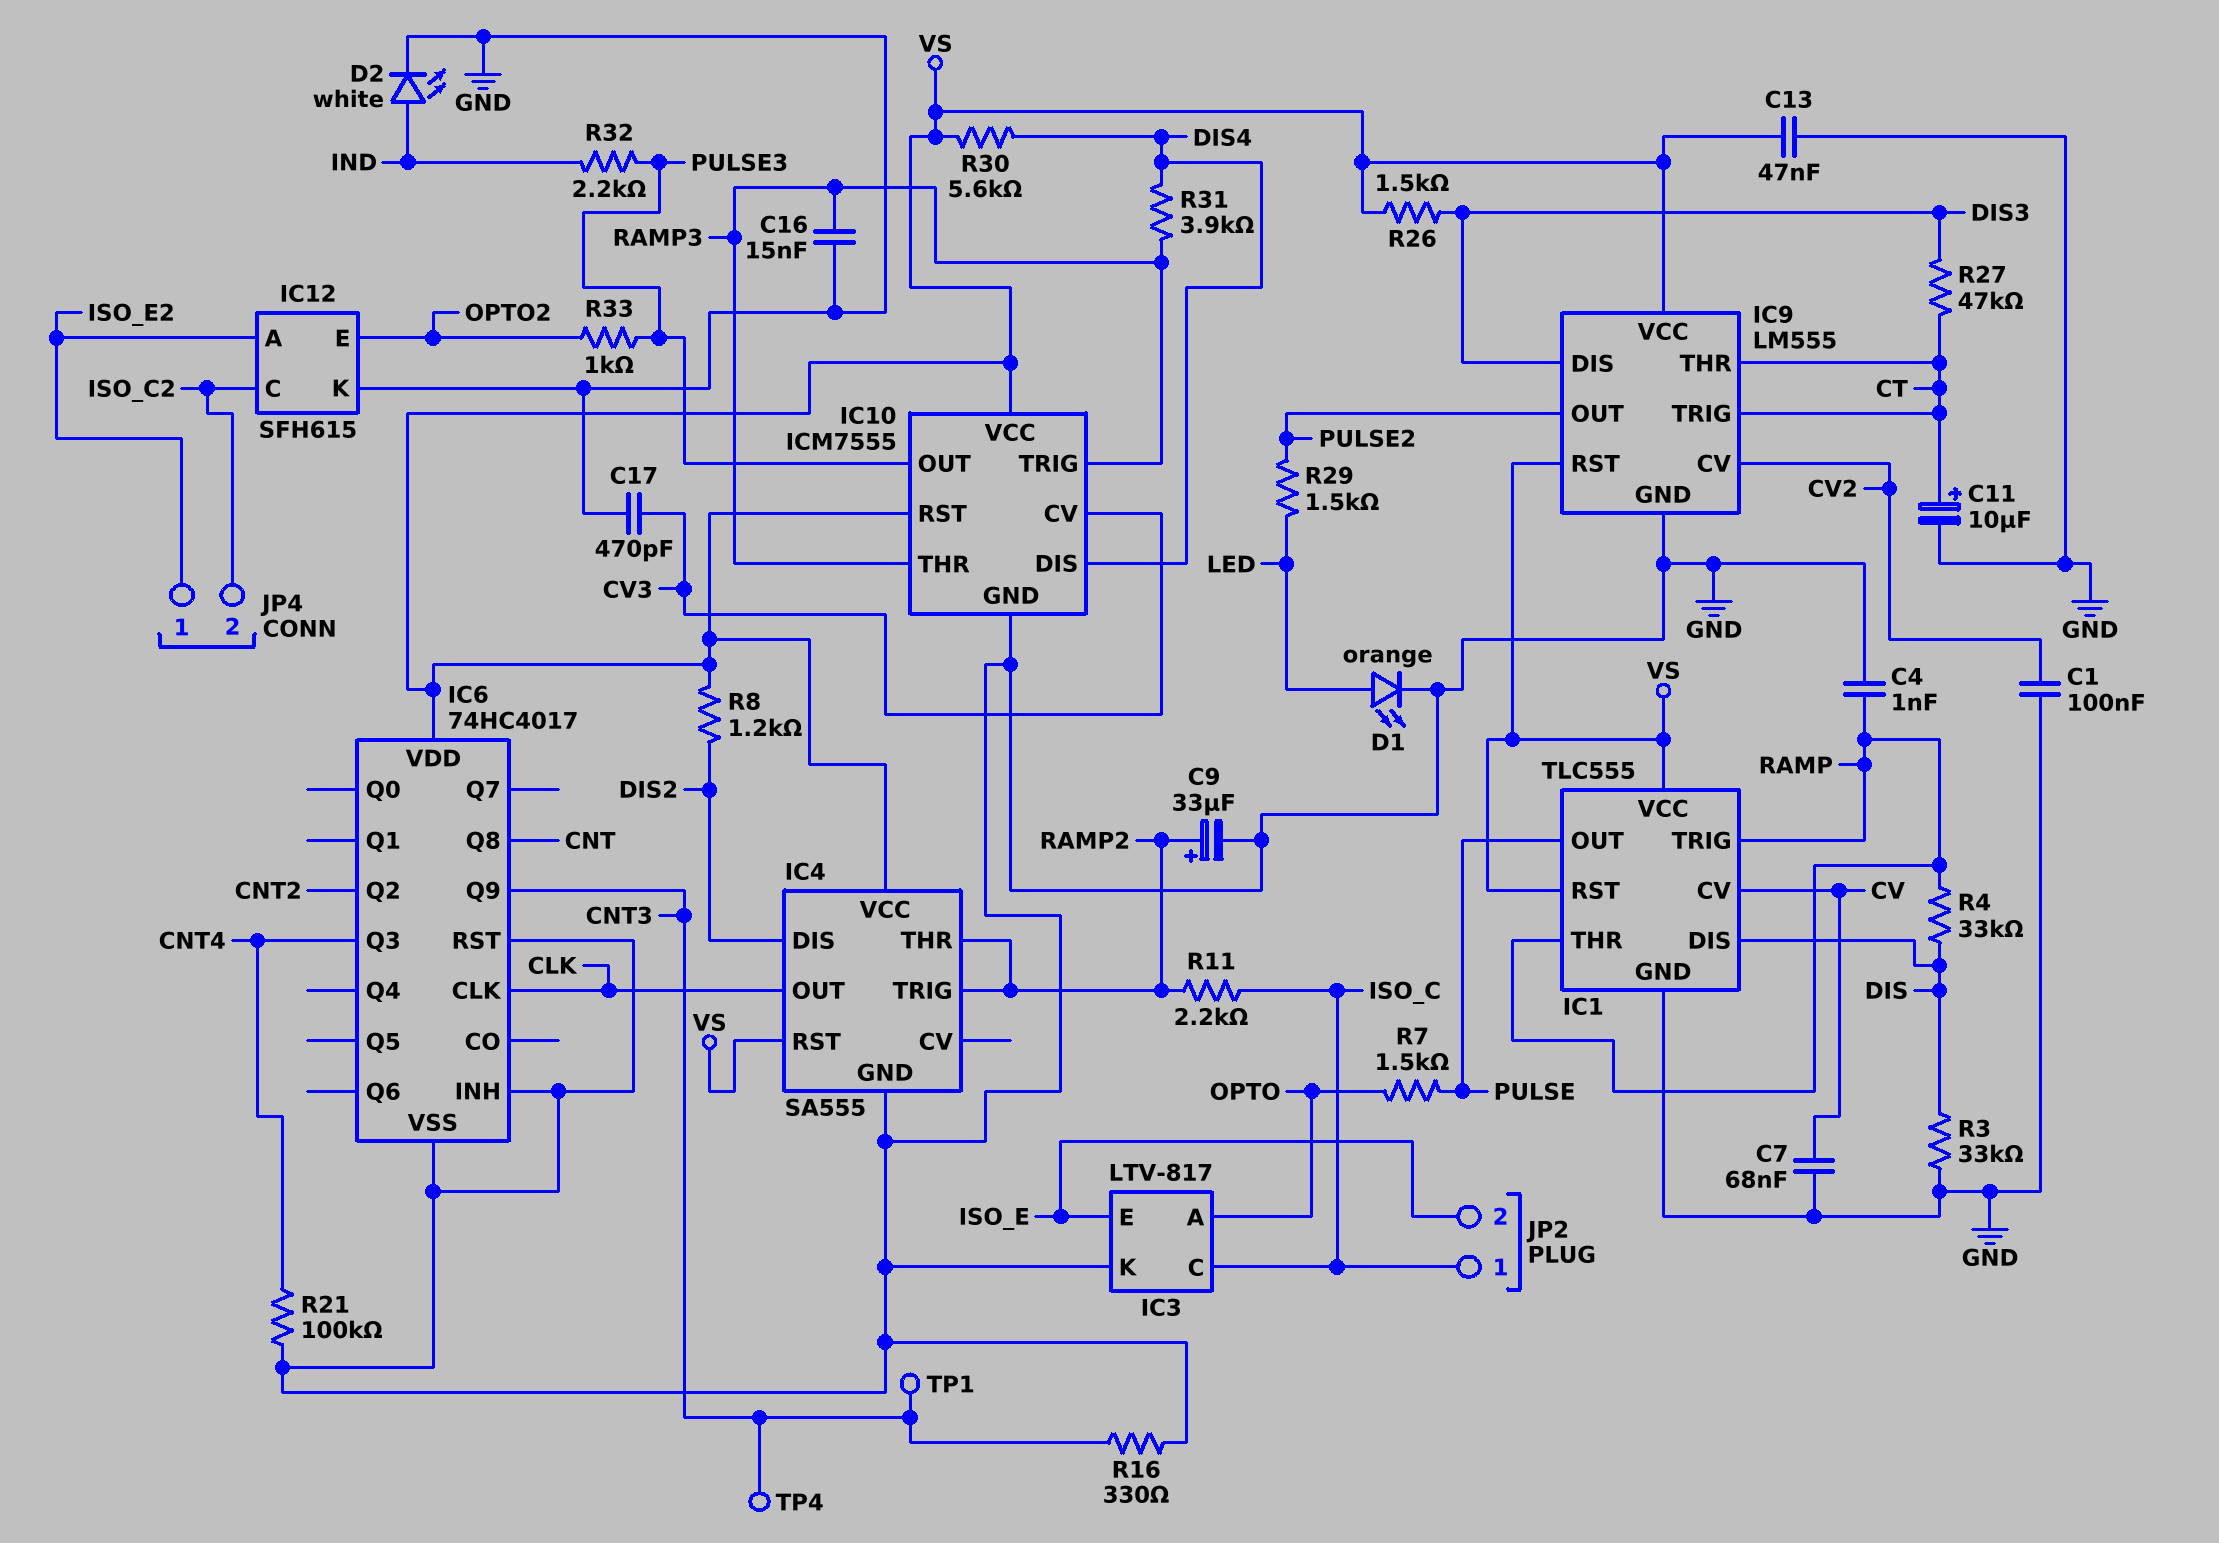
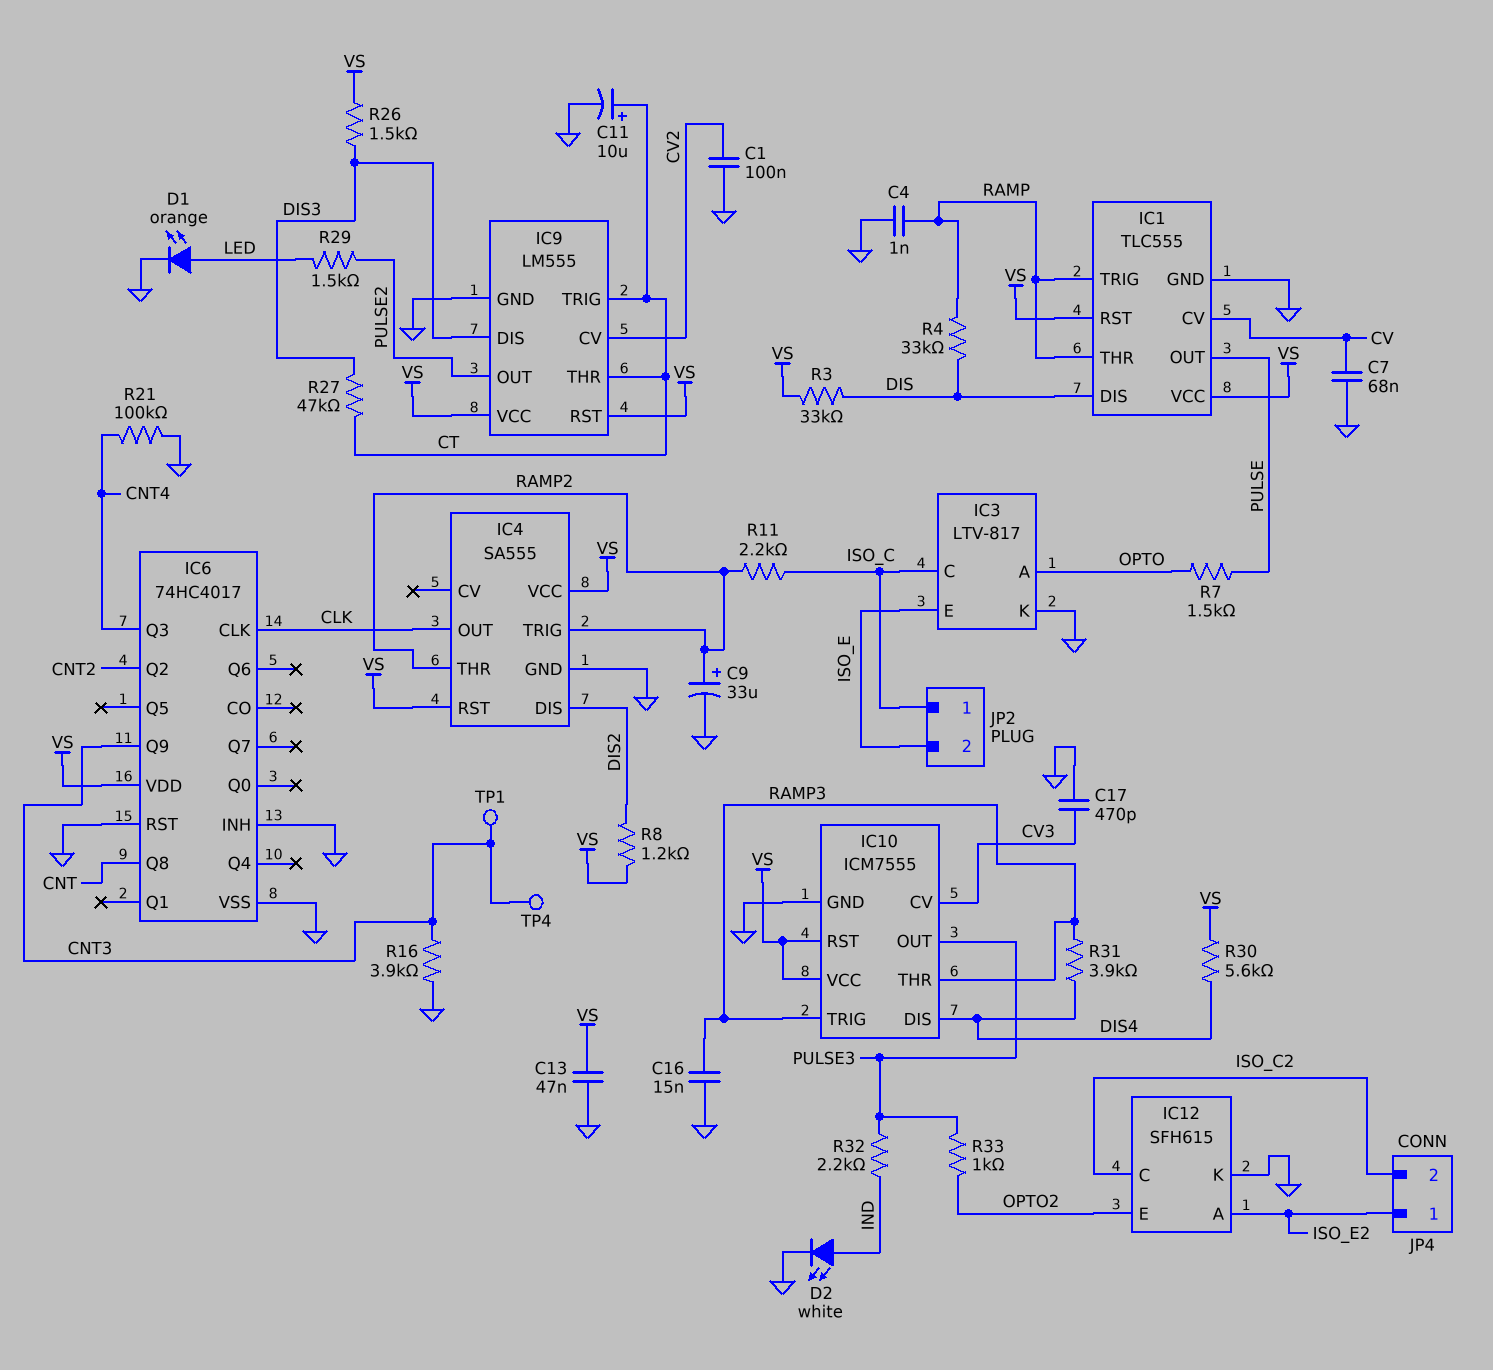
R3: 33k (DIS, GND) -> 33k (DIS, VS)
R16: 330 (CNT3, GND) -> 3.9k (CNT3, GND)

